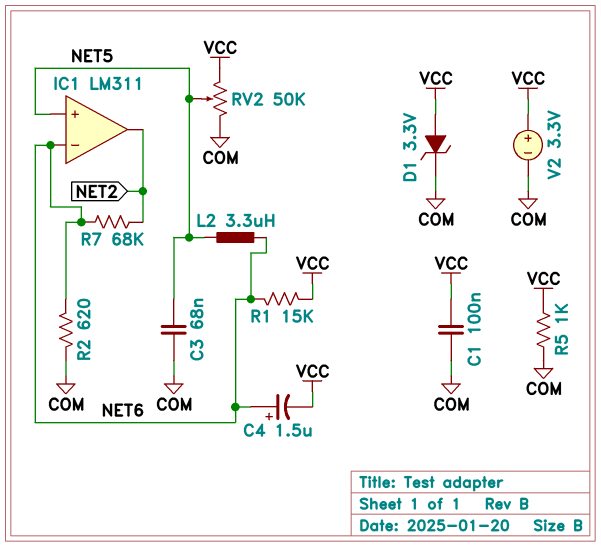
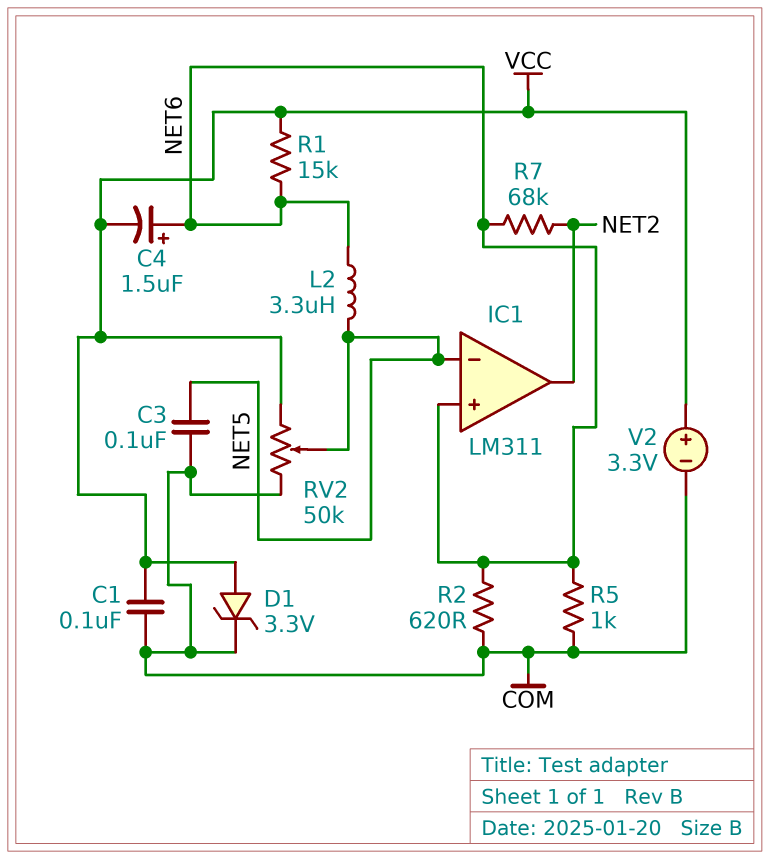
C3: 68nF (COM, NET5) -> 100nF (COM, NET5)
IC1 pin in+: NET5 -> NET6
IC1 pin in-: NET6 -> NET5
R5: 1k (COM, VCC) -> 1k (COM, NET6)

